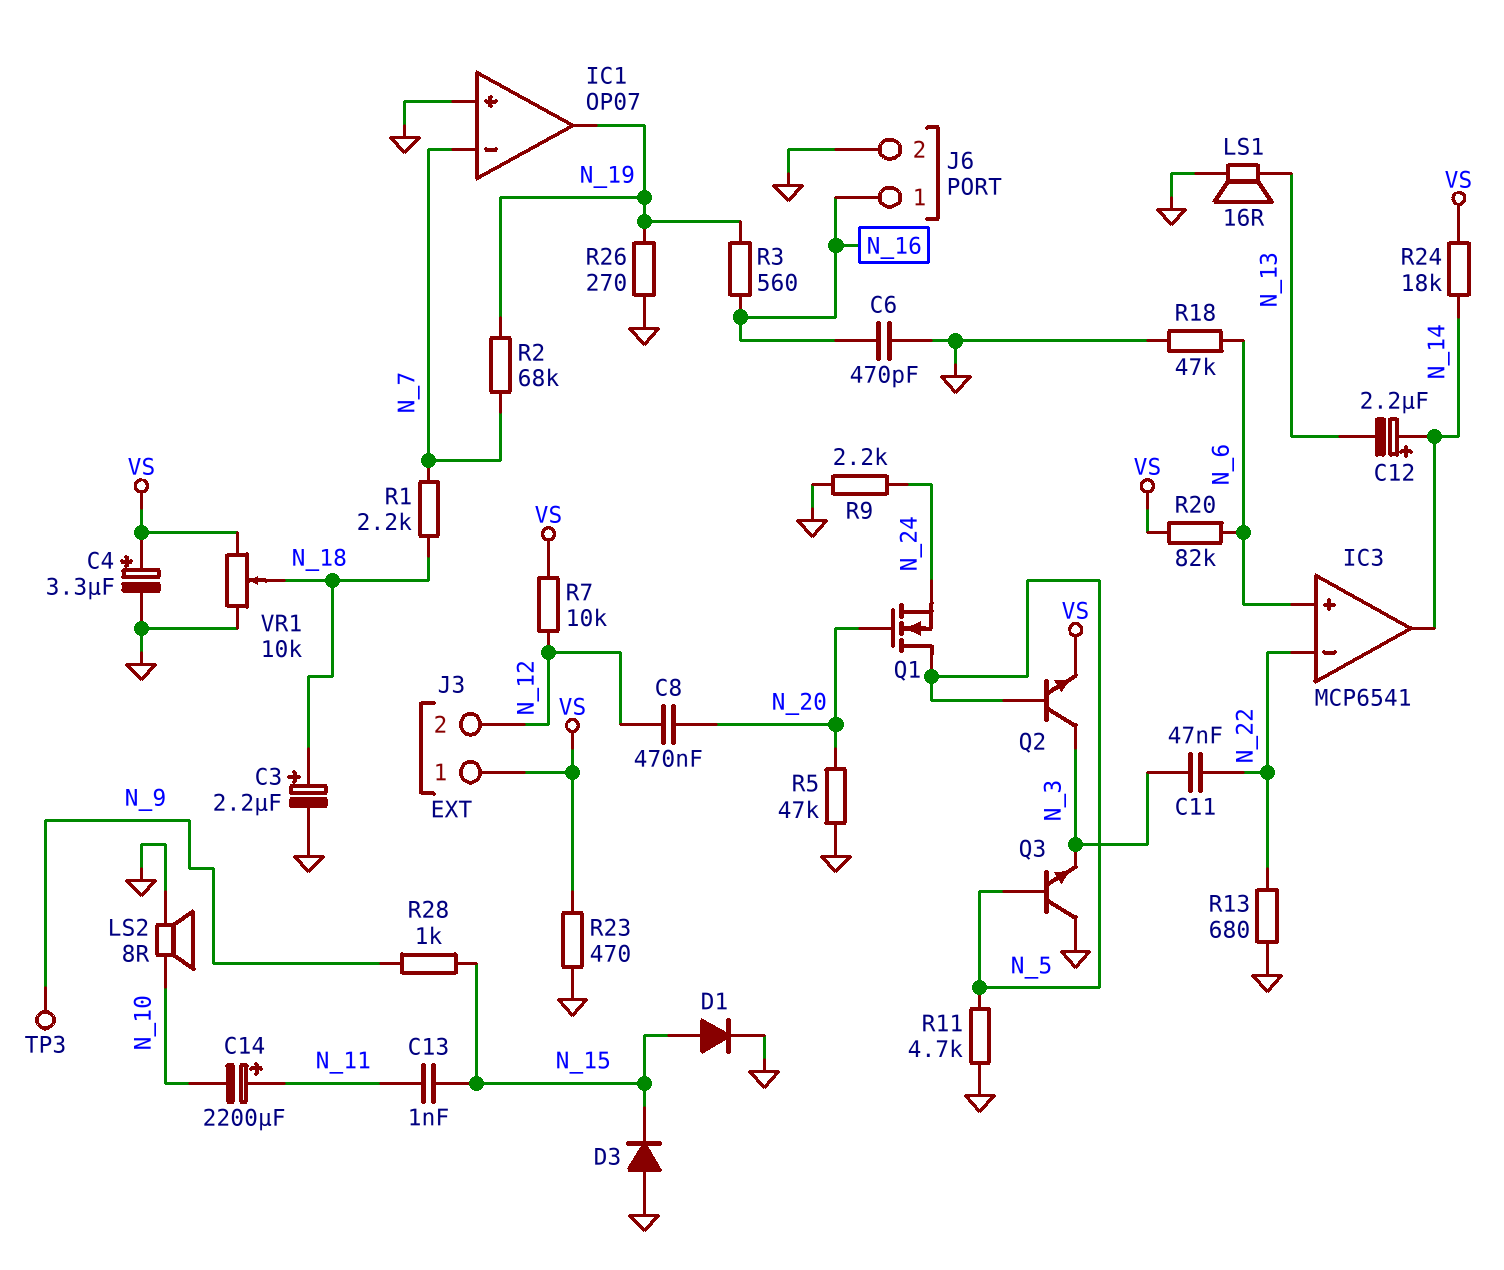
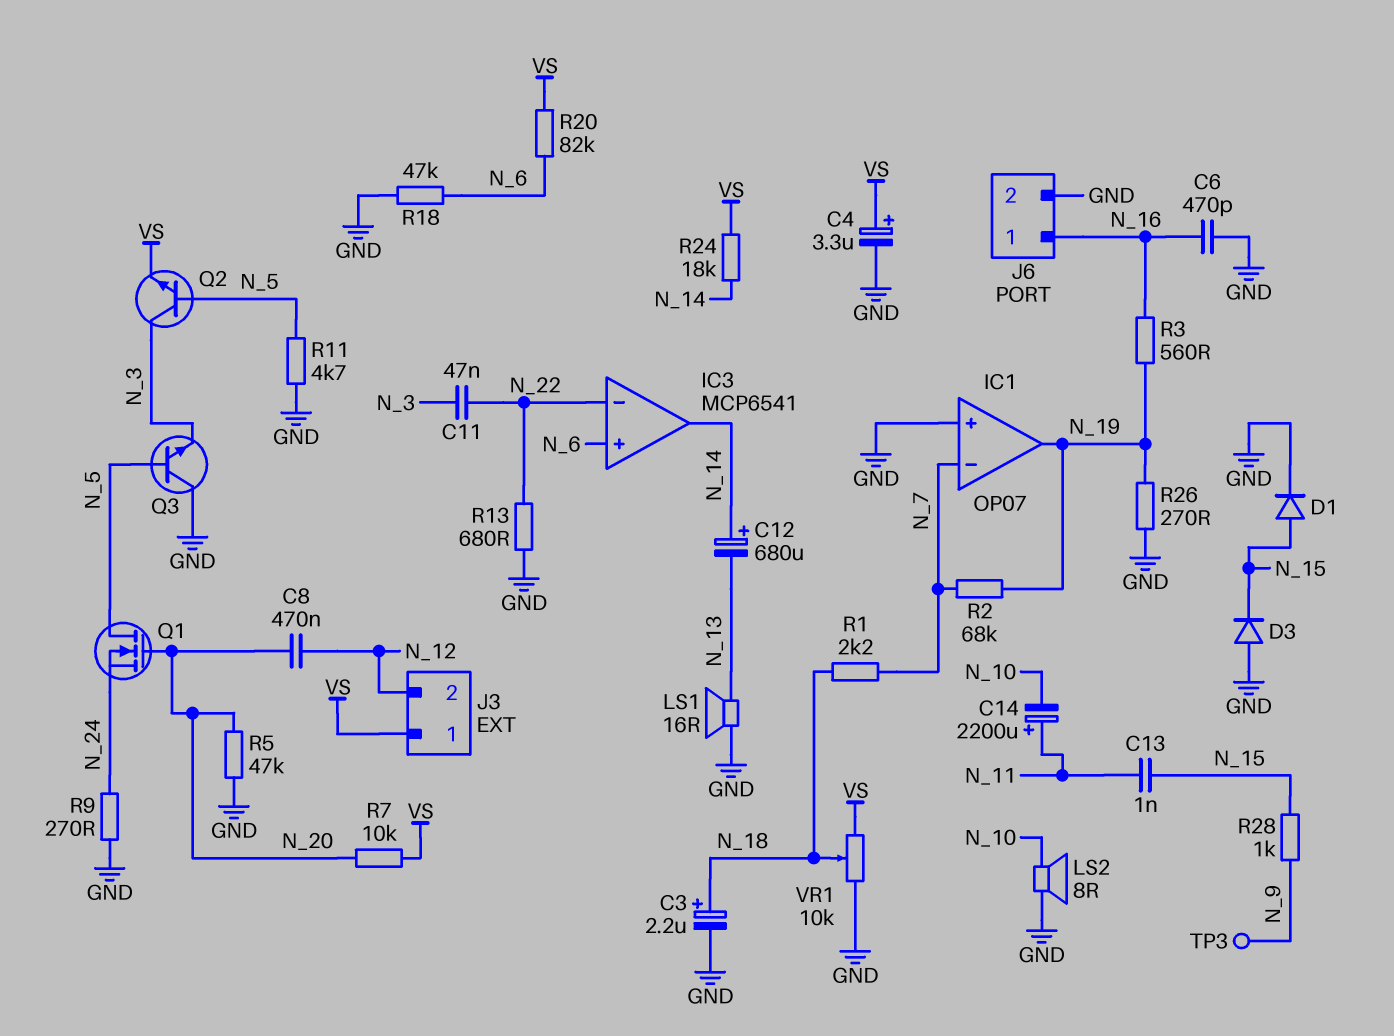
C12: 2.2uF (plus N_14, minus N_13) -> 680uF (plus N_14, minus N_13)
R7: 10k (N_12, VS) -> 10k (N_20, VS)
R9: 2.2k (GND, N_24) -> 270 (GND, N_24)
R23: 470 (GND, VS) -> none

